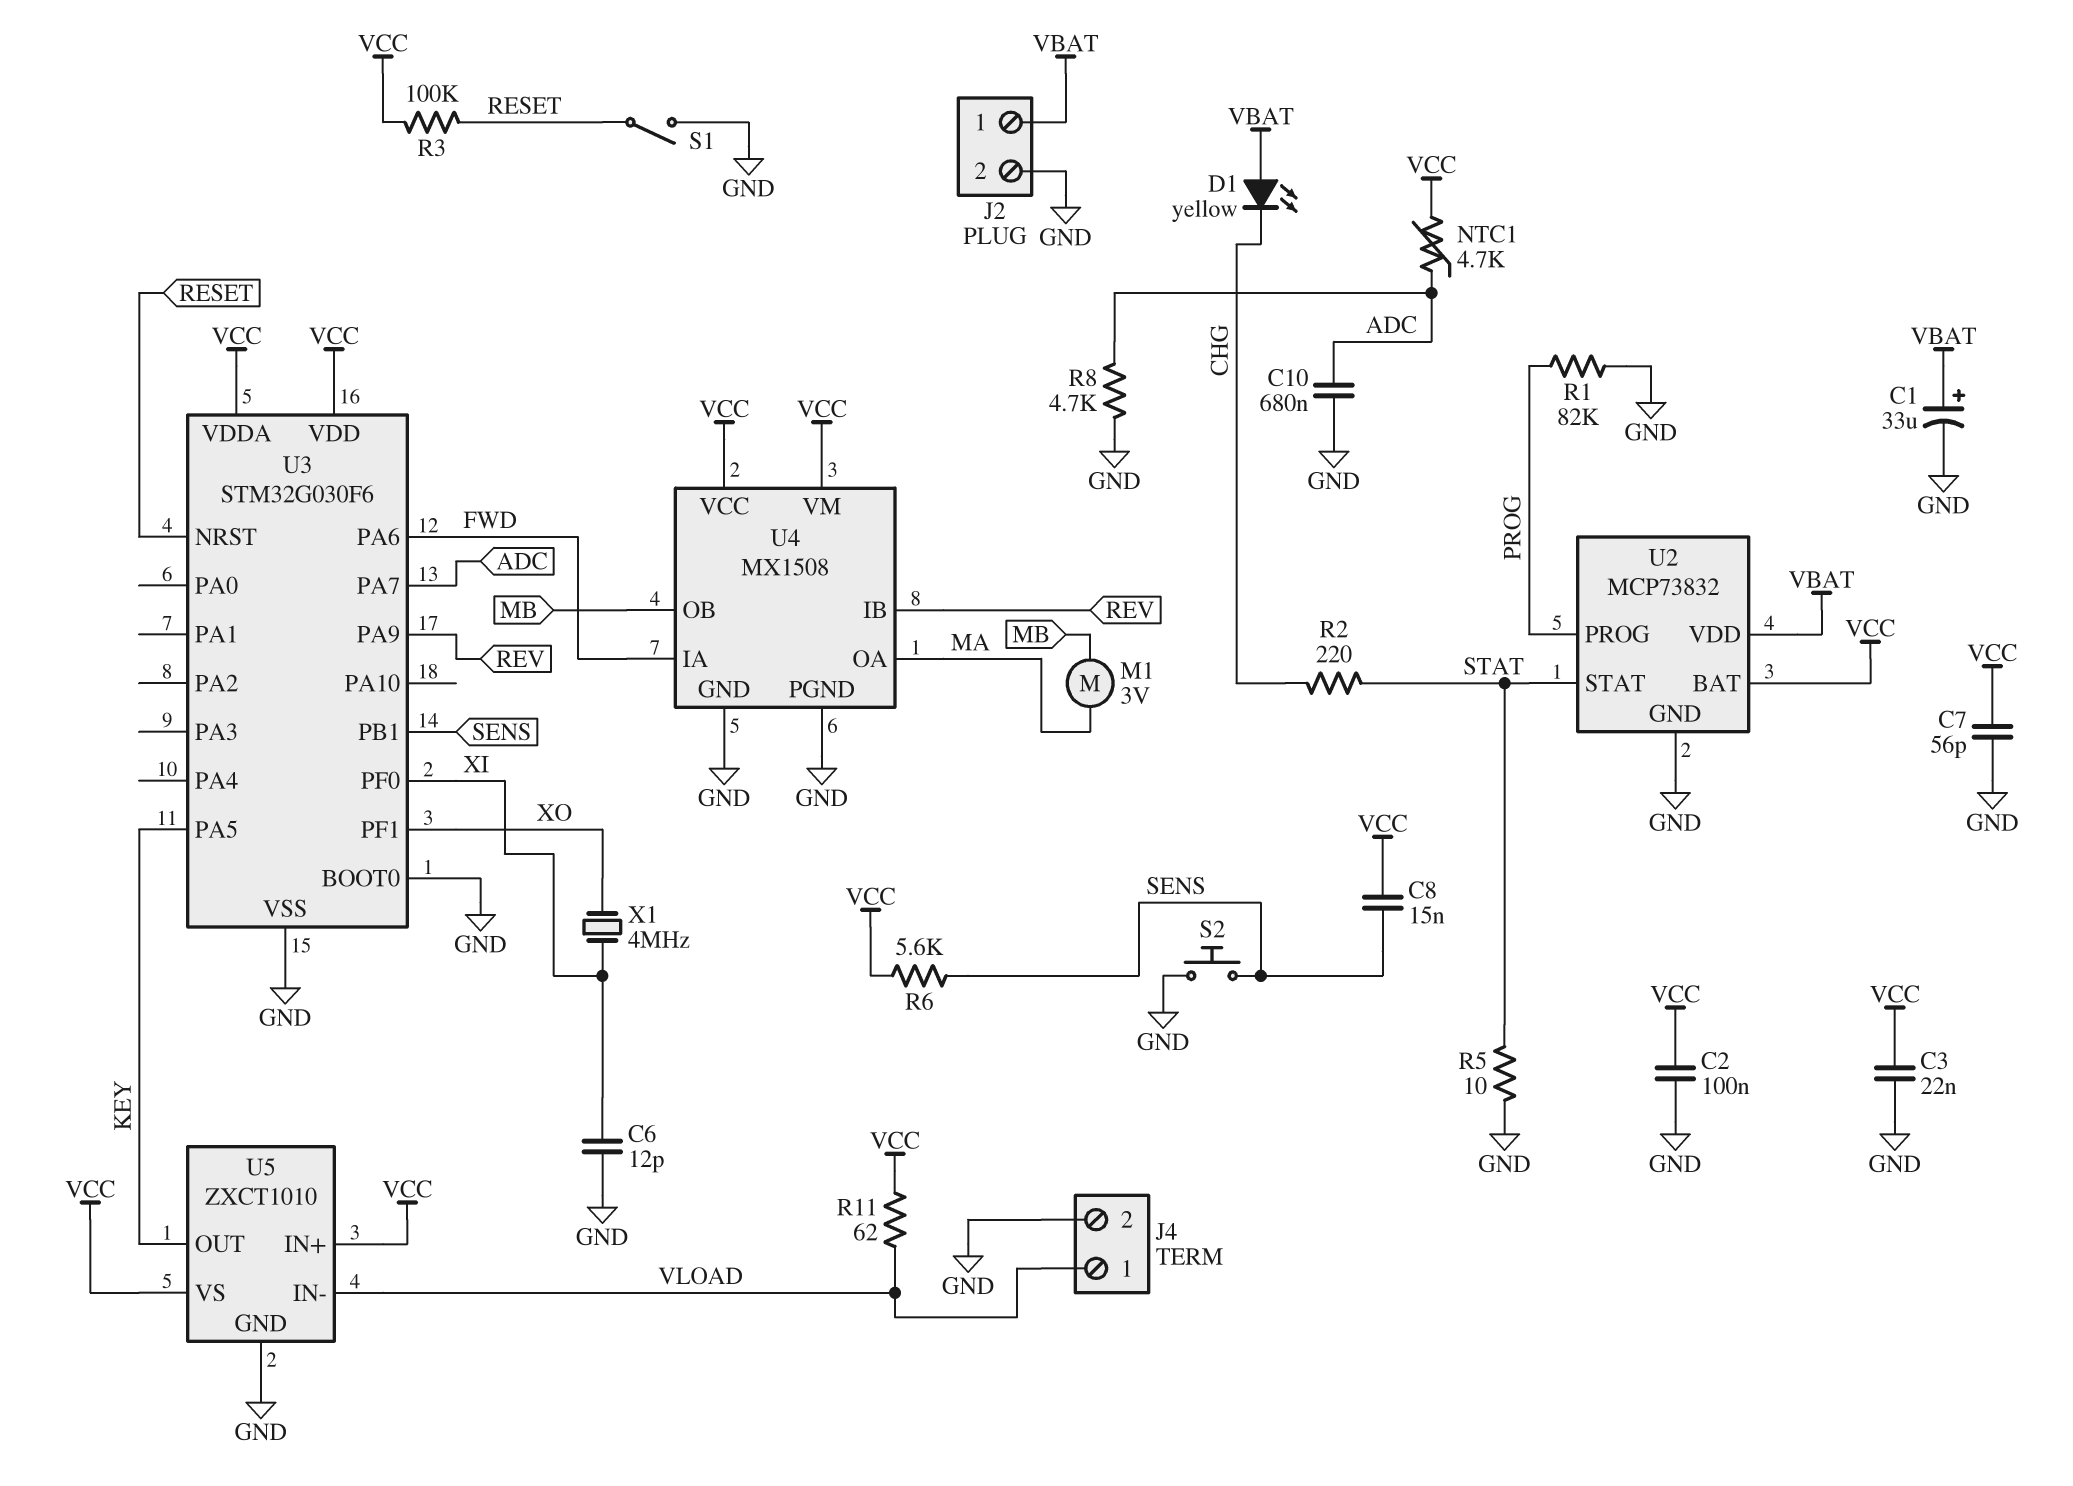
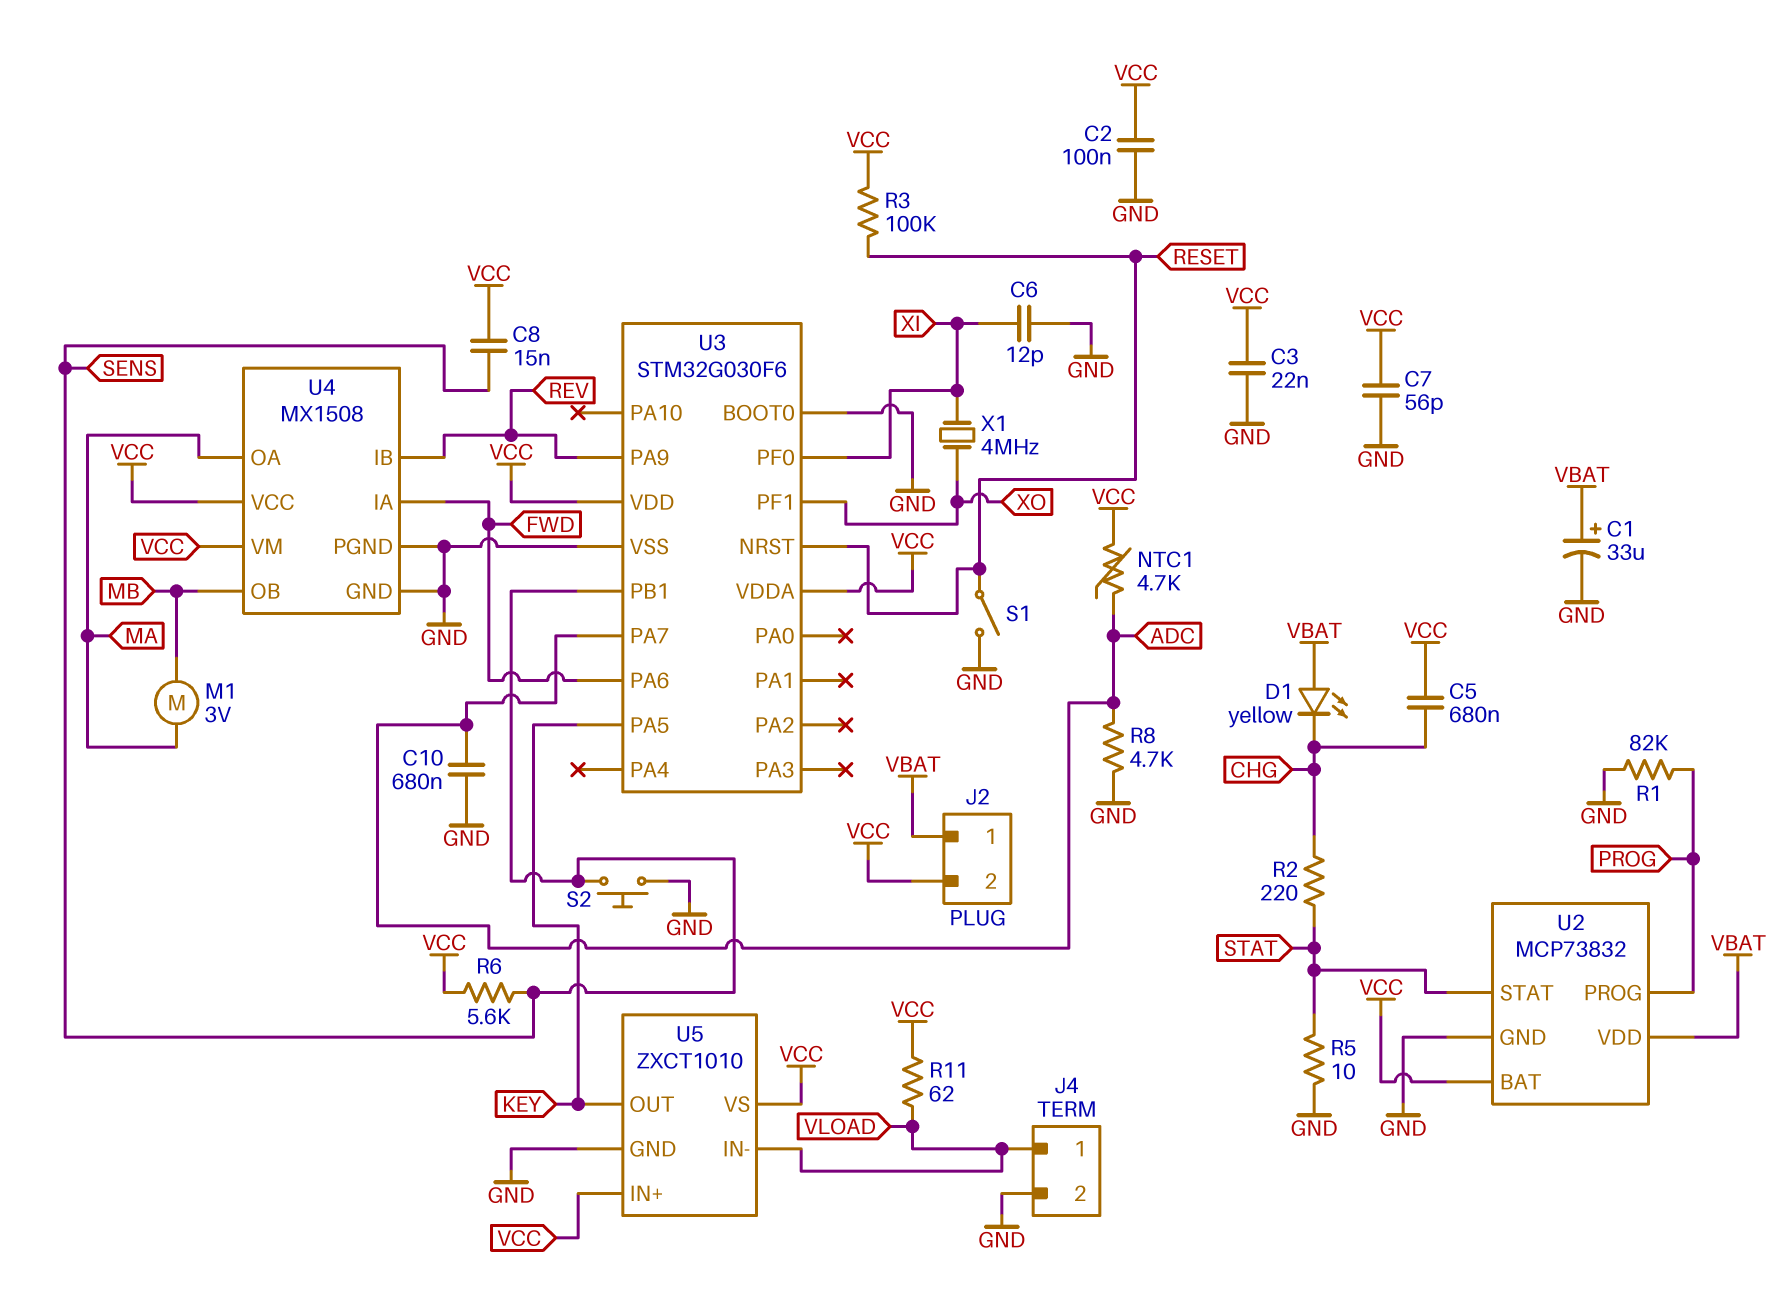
C5: none -> 680nF (CHG, VCC)
J2 pin 2: GND -> VCC

